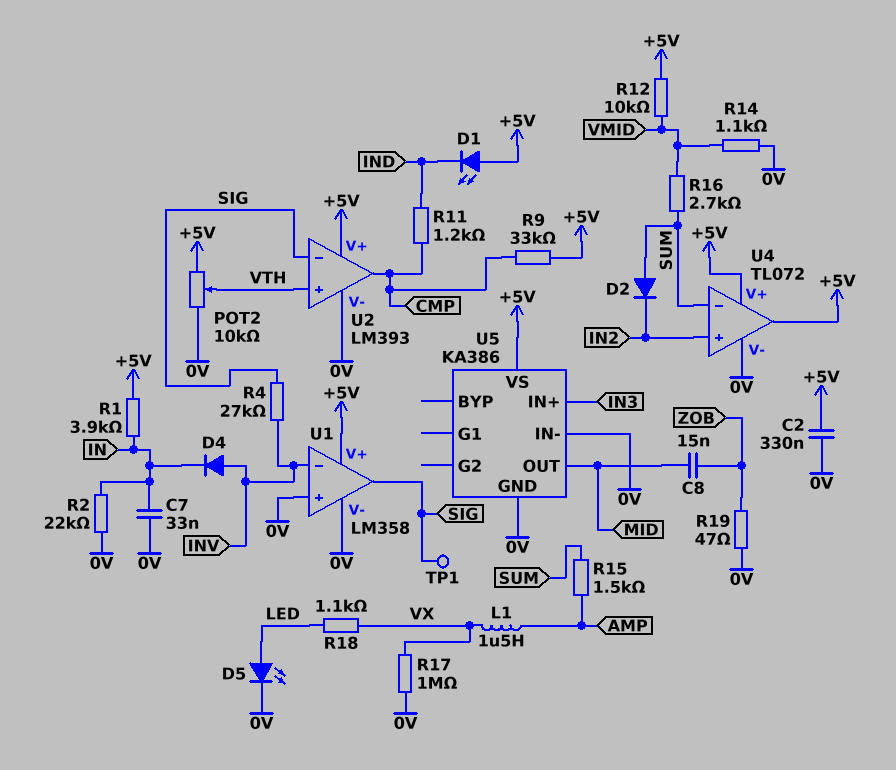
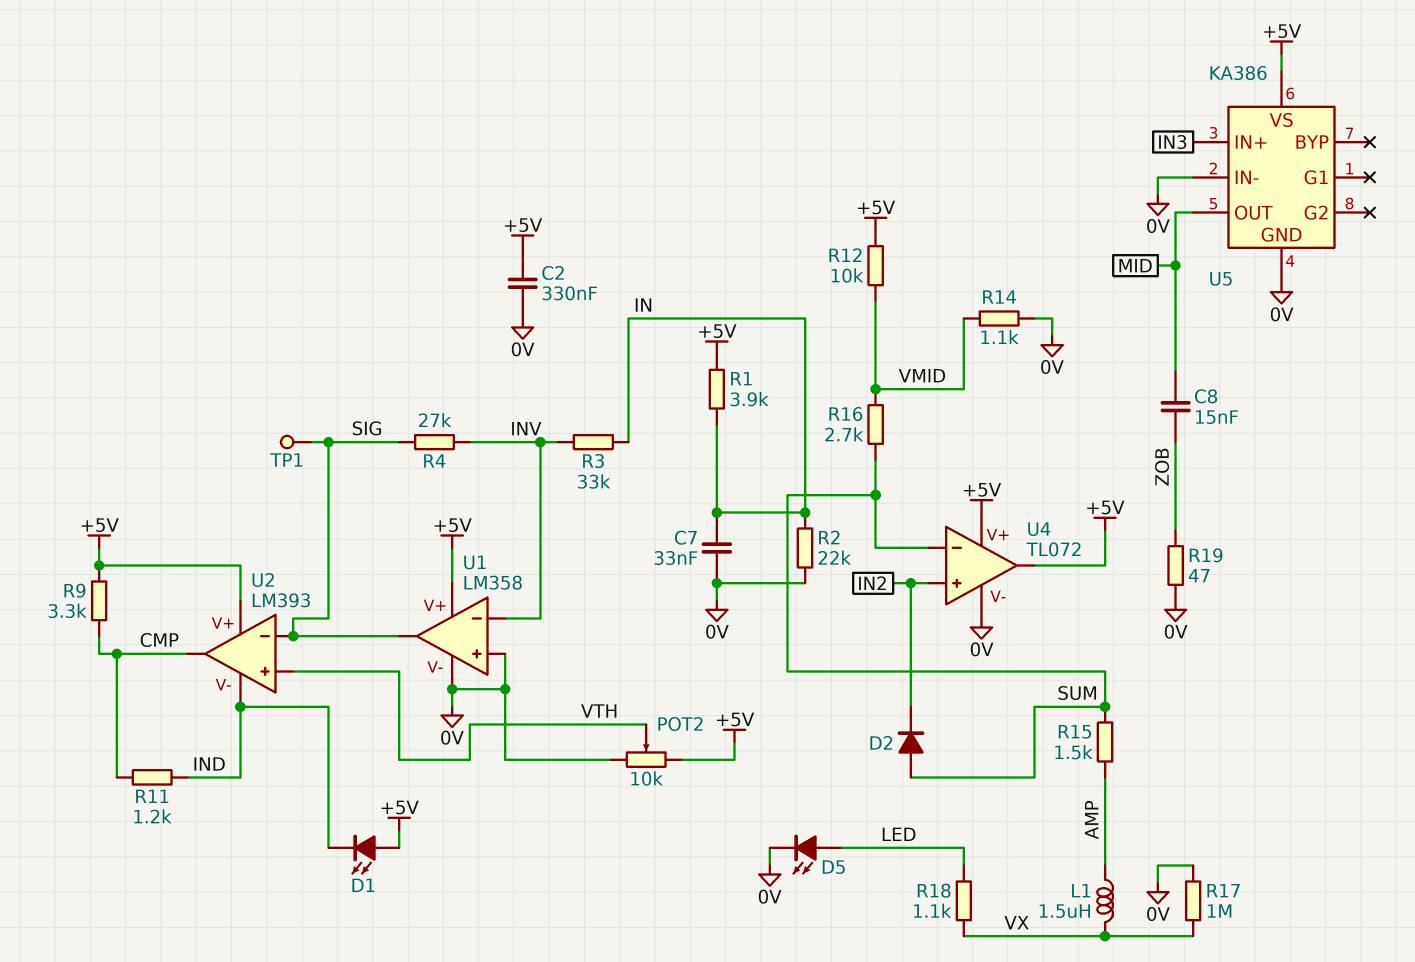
D4: diode (A INV, K IN) -> none
R3: none -> 33k (IN, INV)
R9: 33k (+5V, CMP) -> 3.3k (+5V, CMP)
U2 pin V-: 0V -> IND

